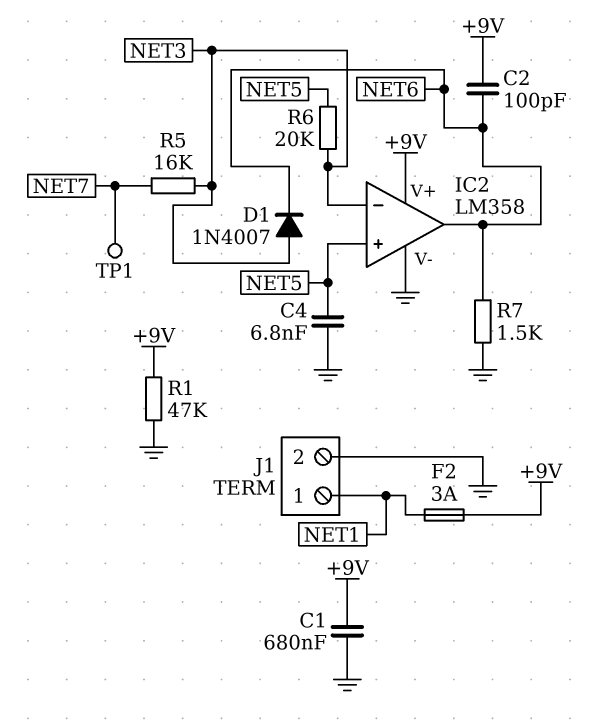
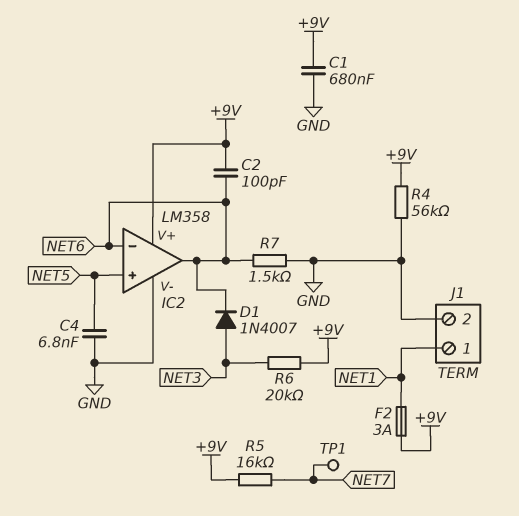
IC2 pin in-: NET3 -> NET6
R1: 47k (+9V, GND) -> none
R4: none -> 56k (+9V, GND)
R5: 16k (NET3, NET7) -> 16k (+9V, NET7)
R6: 20k (NET3, NET5) -> 20k (+9V, NET3)

